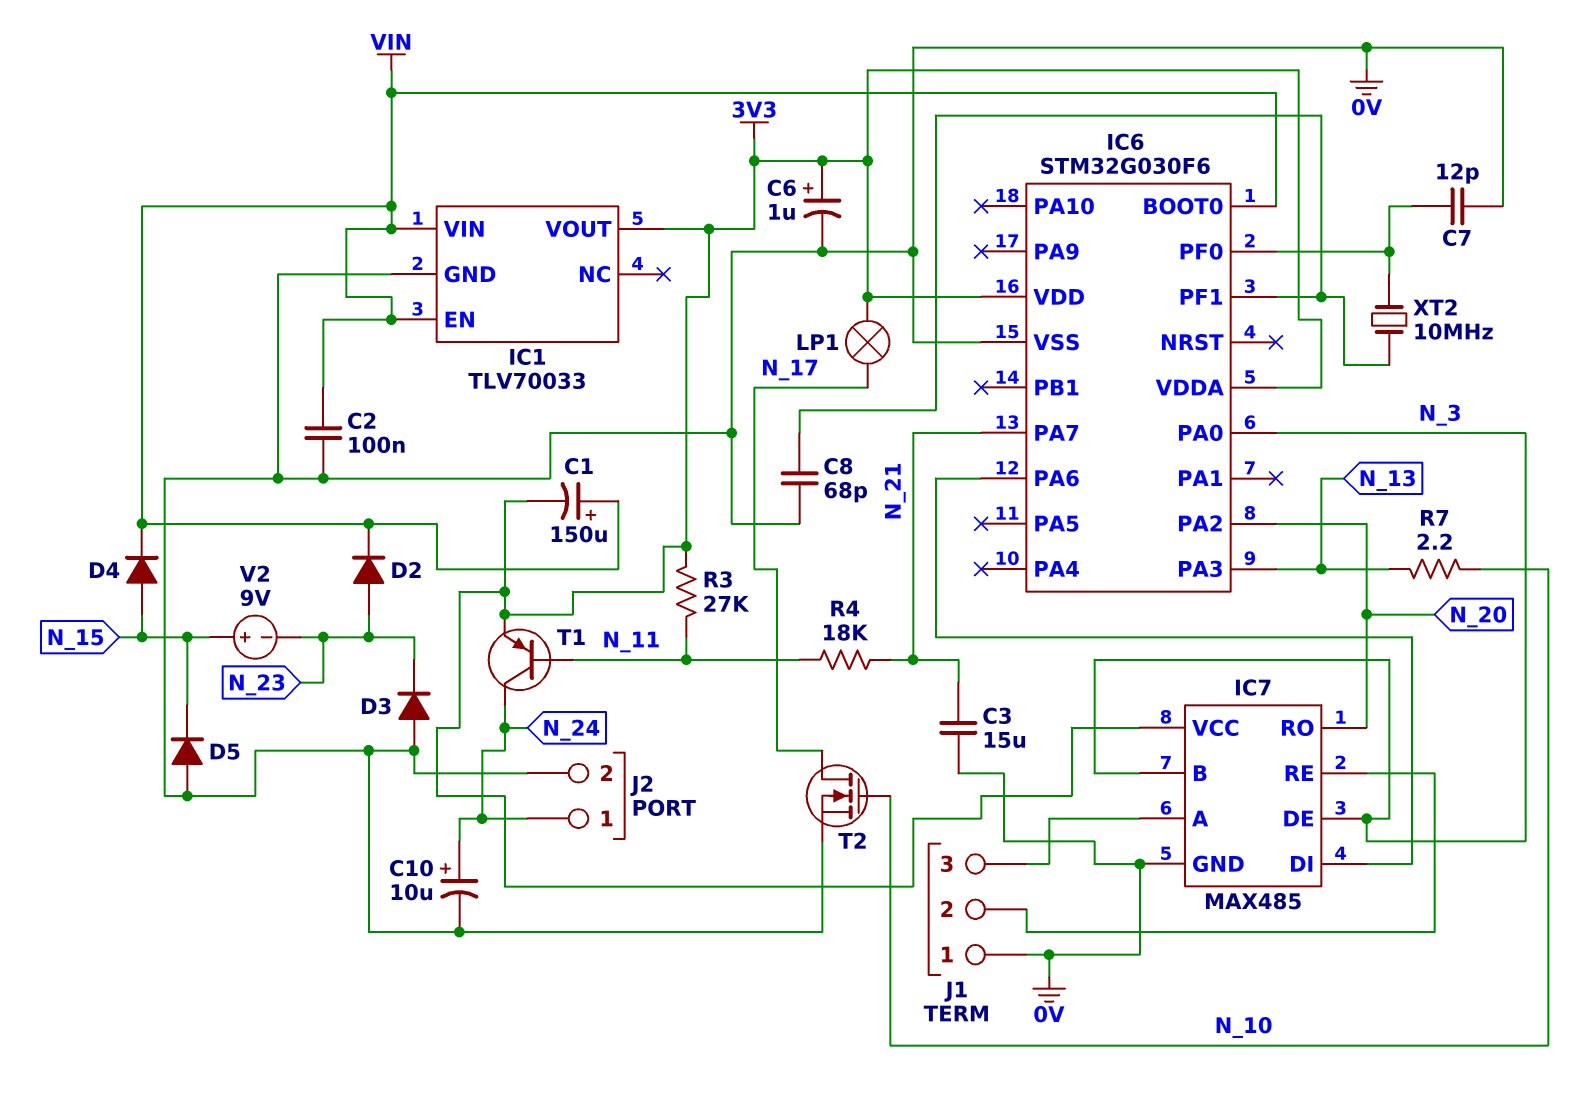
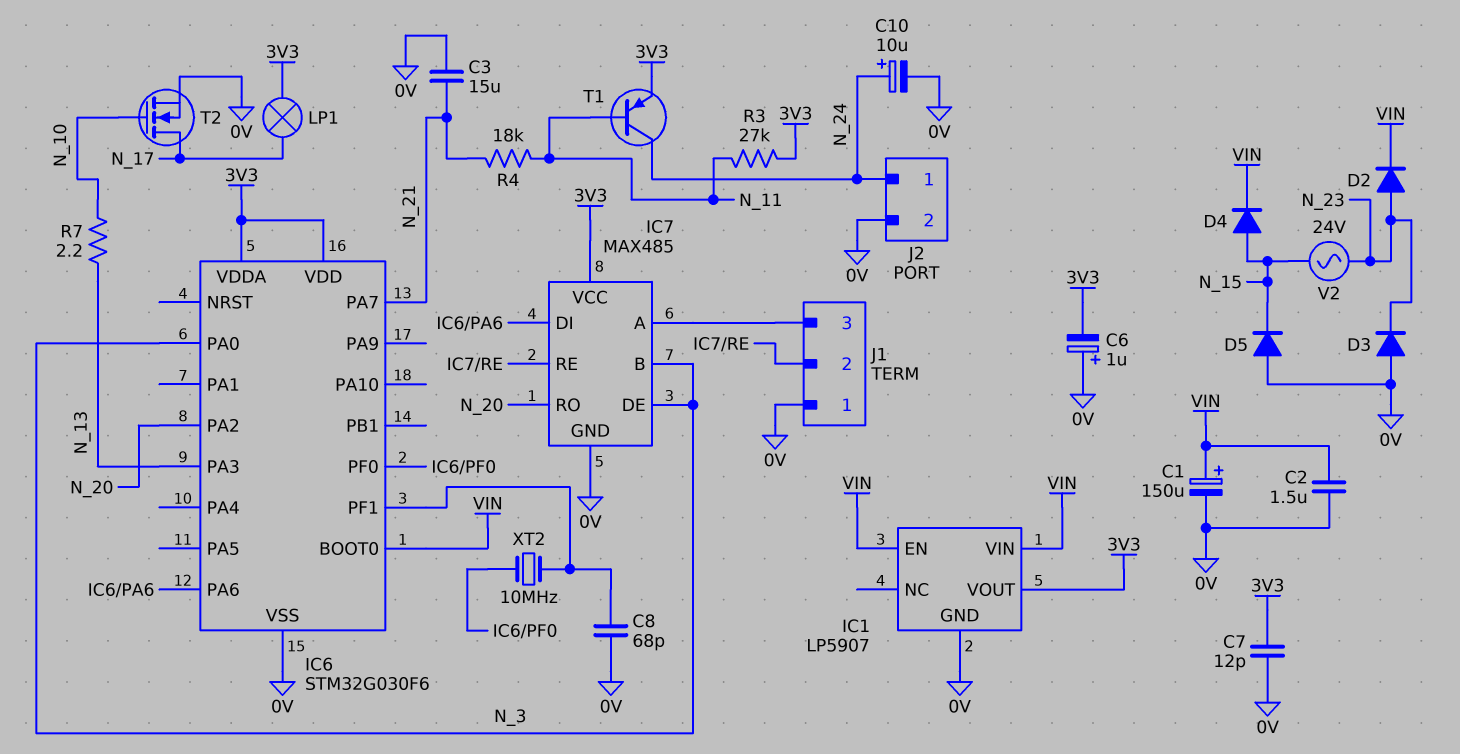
C1: 150uF (plus VIN, minus 3V3) -> 150uF (plus VIN, minus 0V)
C2: 100nF (0V, VIN) -> 1.5uF (0V, VIN)
C6: 1uF (plus 3V3, minus 0V) -> 1uF (plus 0V, minus 3V3)
C7: 12pF (0V, IC6/PF0) -> 12pF (0V, 3V3)
IC1: TLV70033 -> LP5907
V2: 9V (plus N_15, minus N_23) -> AC 24V (N_15, N_23)

